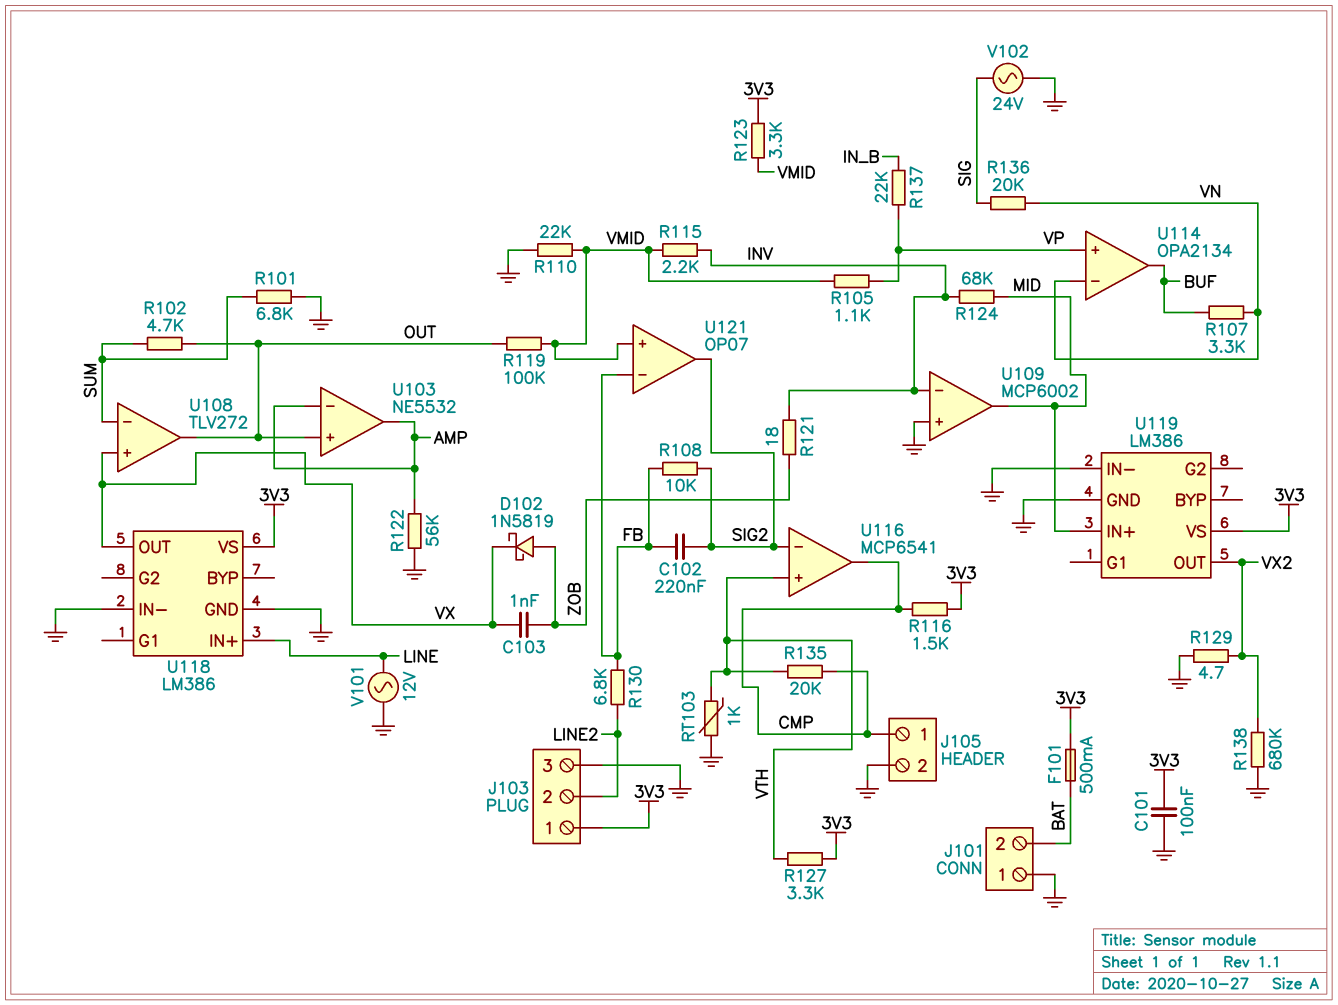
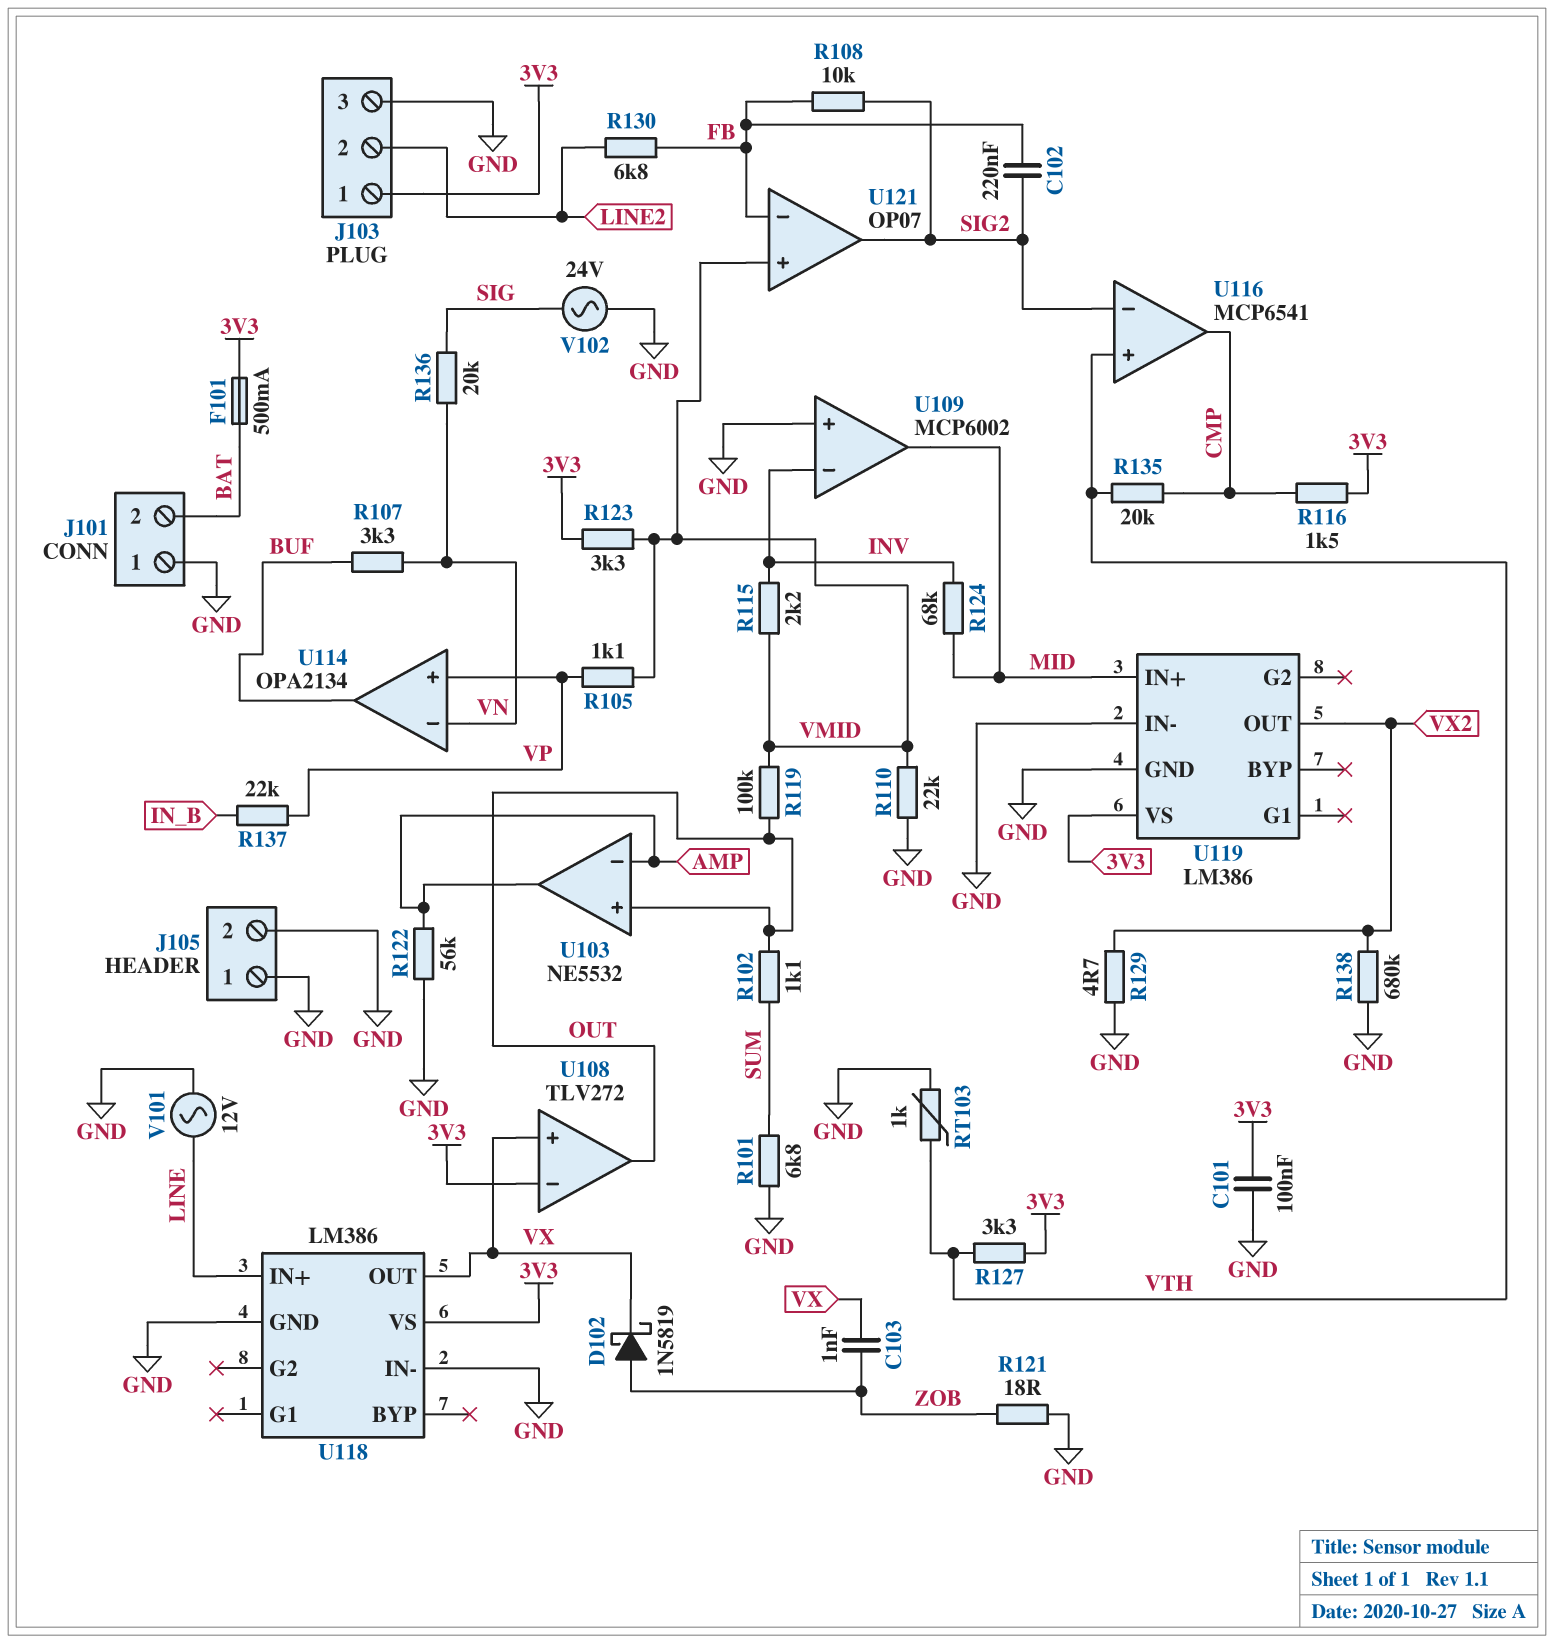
J105 pin 1: CMP -> GND
R102: 4.7k (OUT, SUM) -> 1.1k (OUT, SUM)
R121: 18 (INV, ZOB) -> 18 (GND, ZOB)
U108 pin in-: SUM -> 3V3

